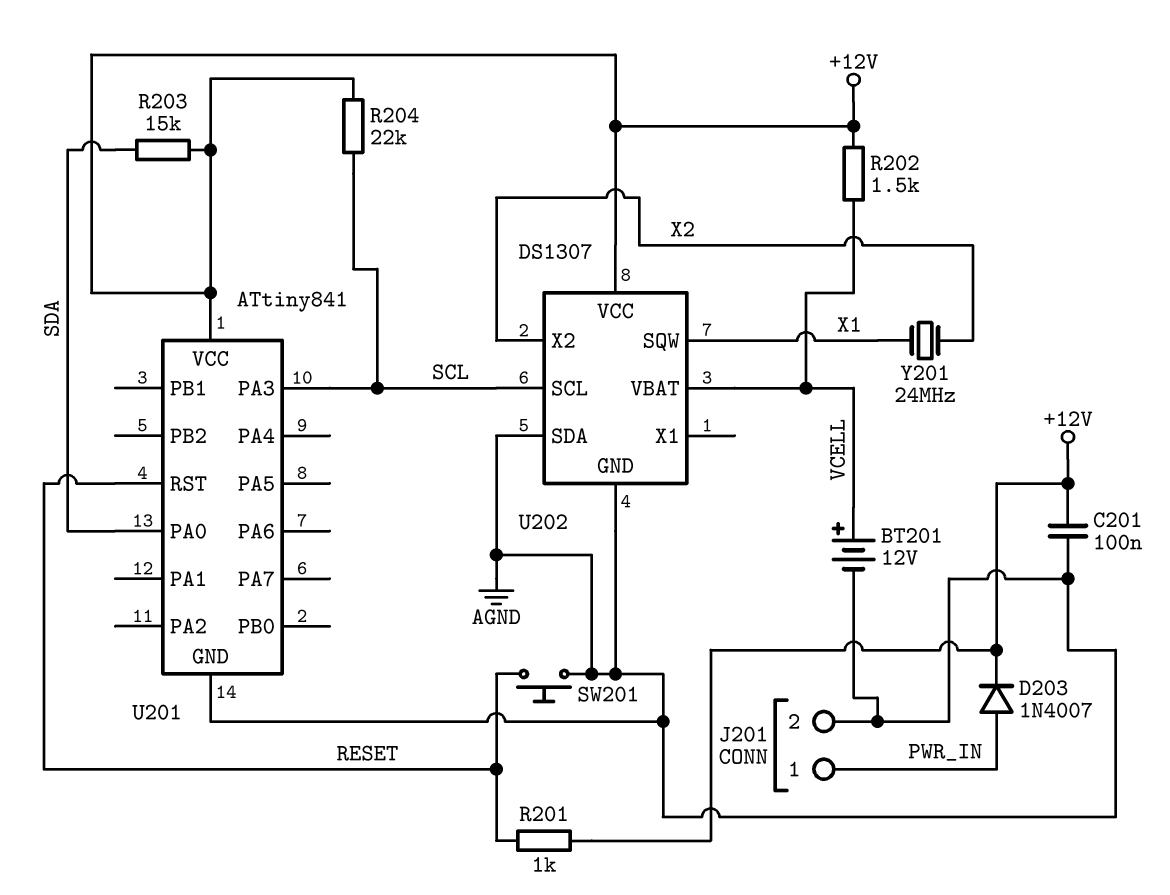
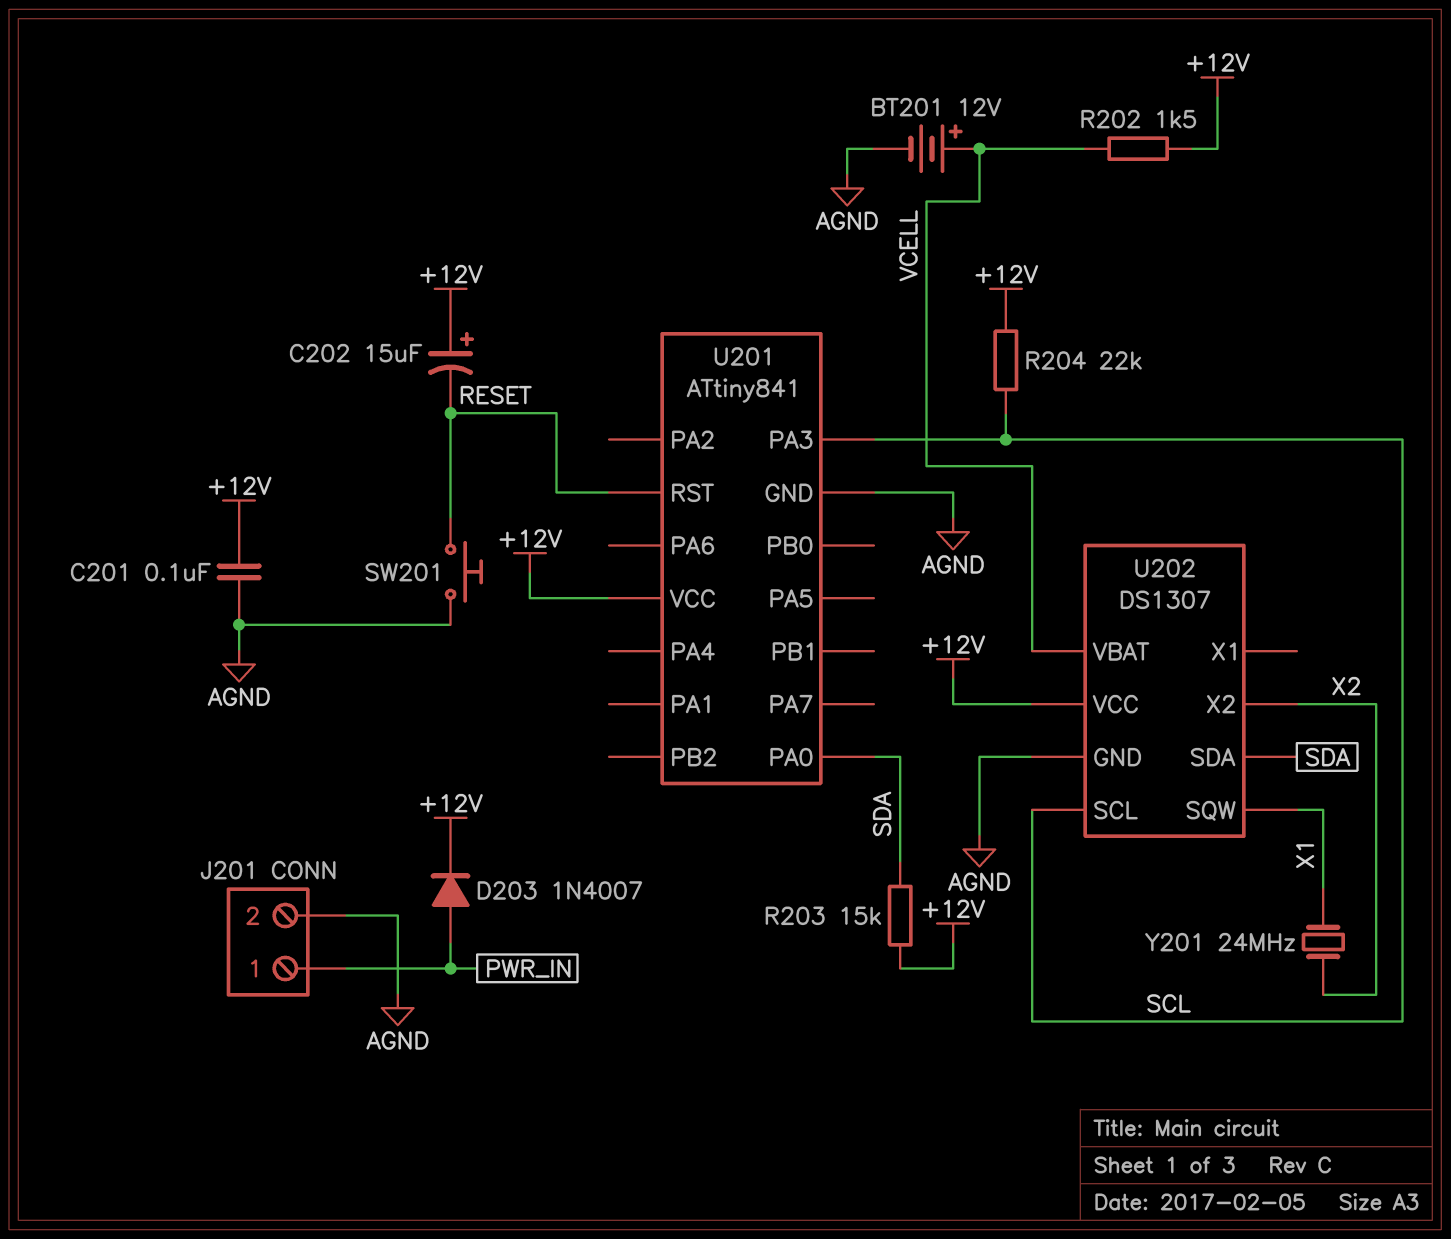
C202: none -> 15uF (plus +12V, minus RESET)
R201: 1k (+12V, RESET) -> none
U202 pin SDA: AGND -> SDA

